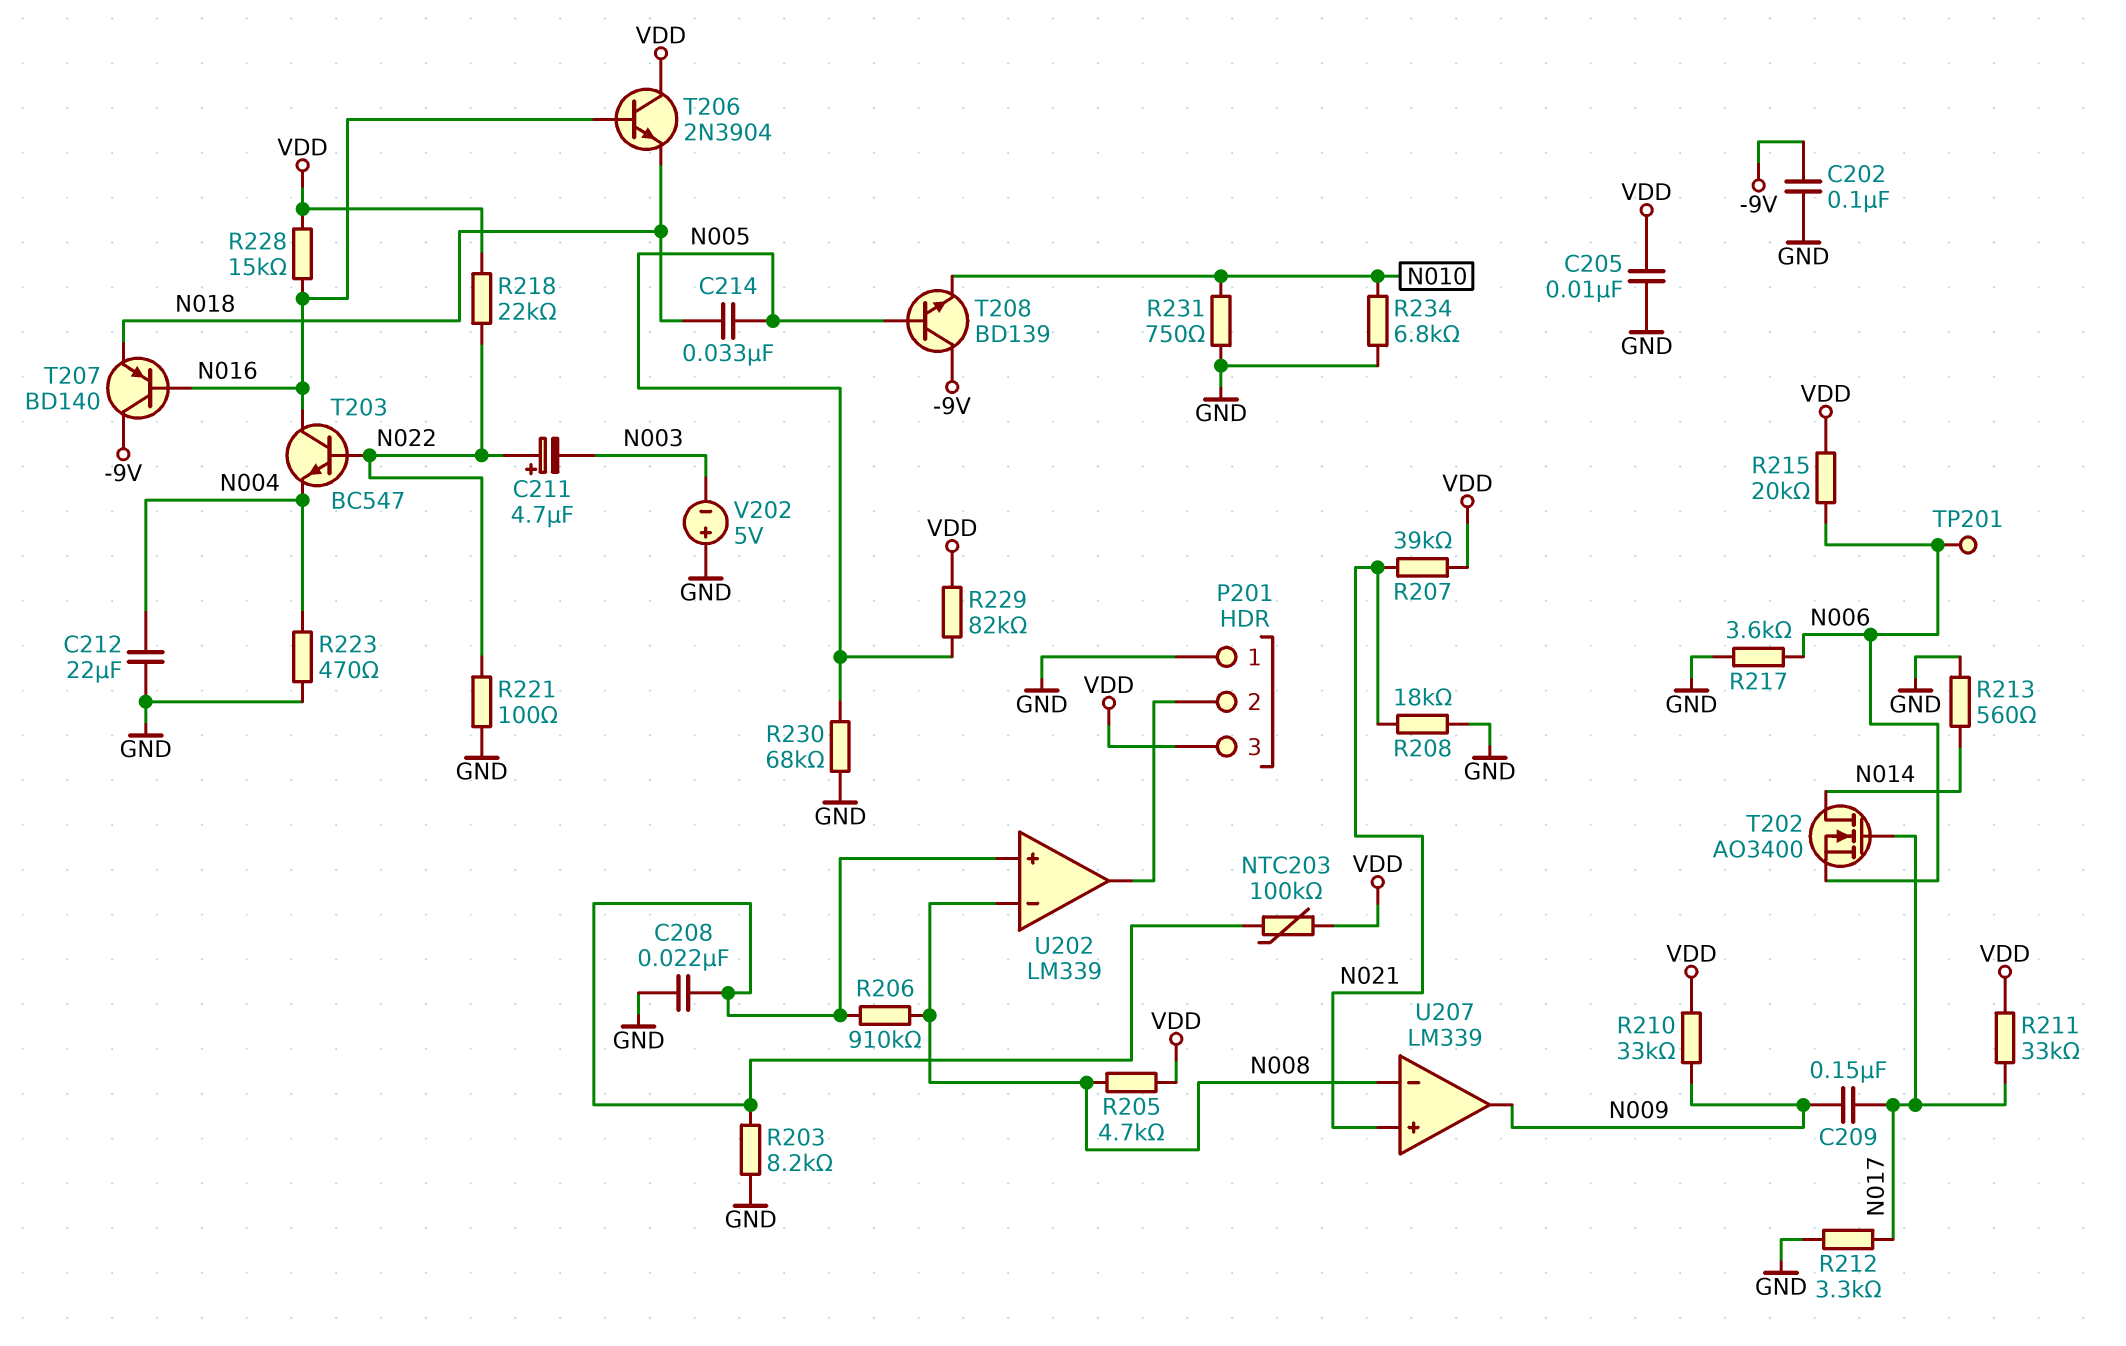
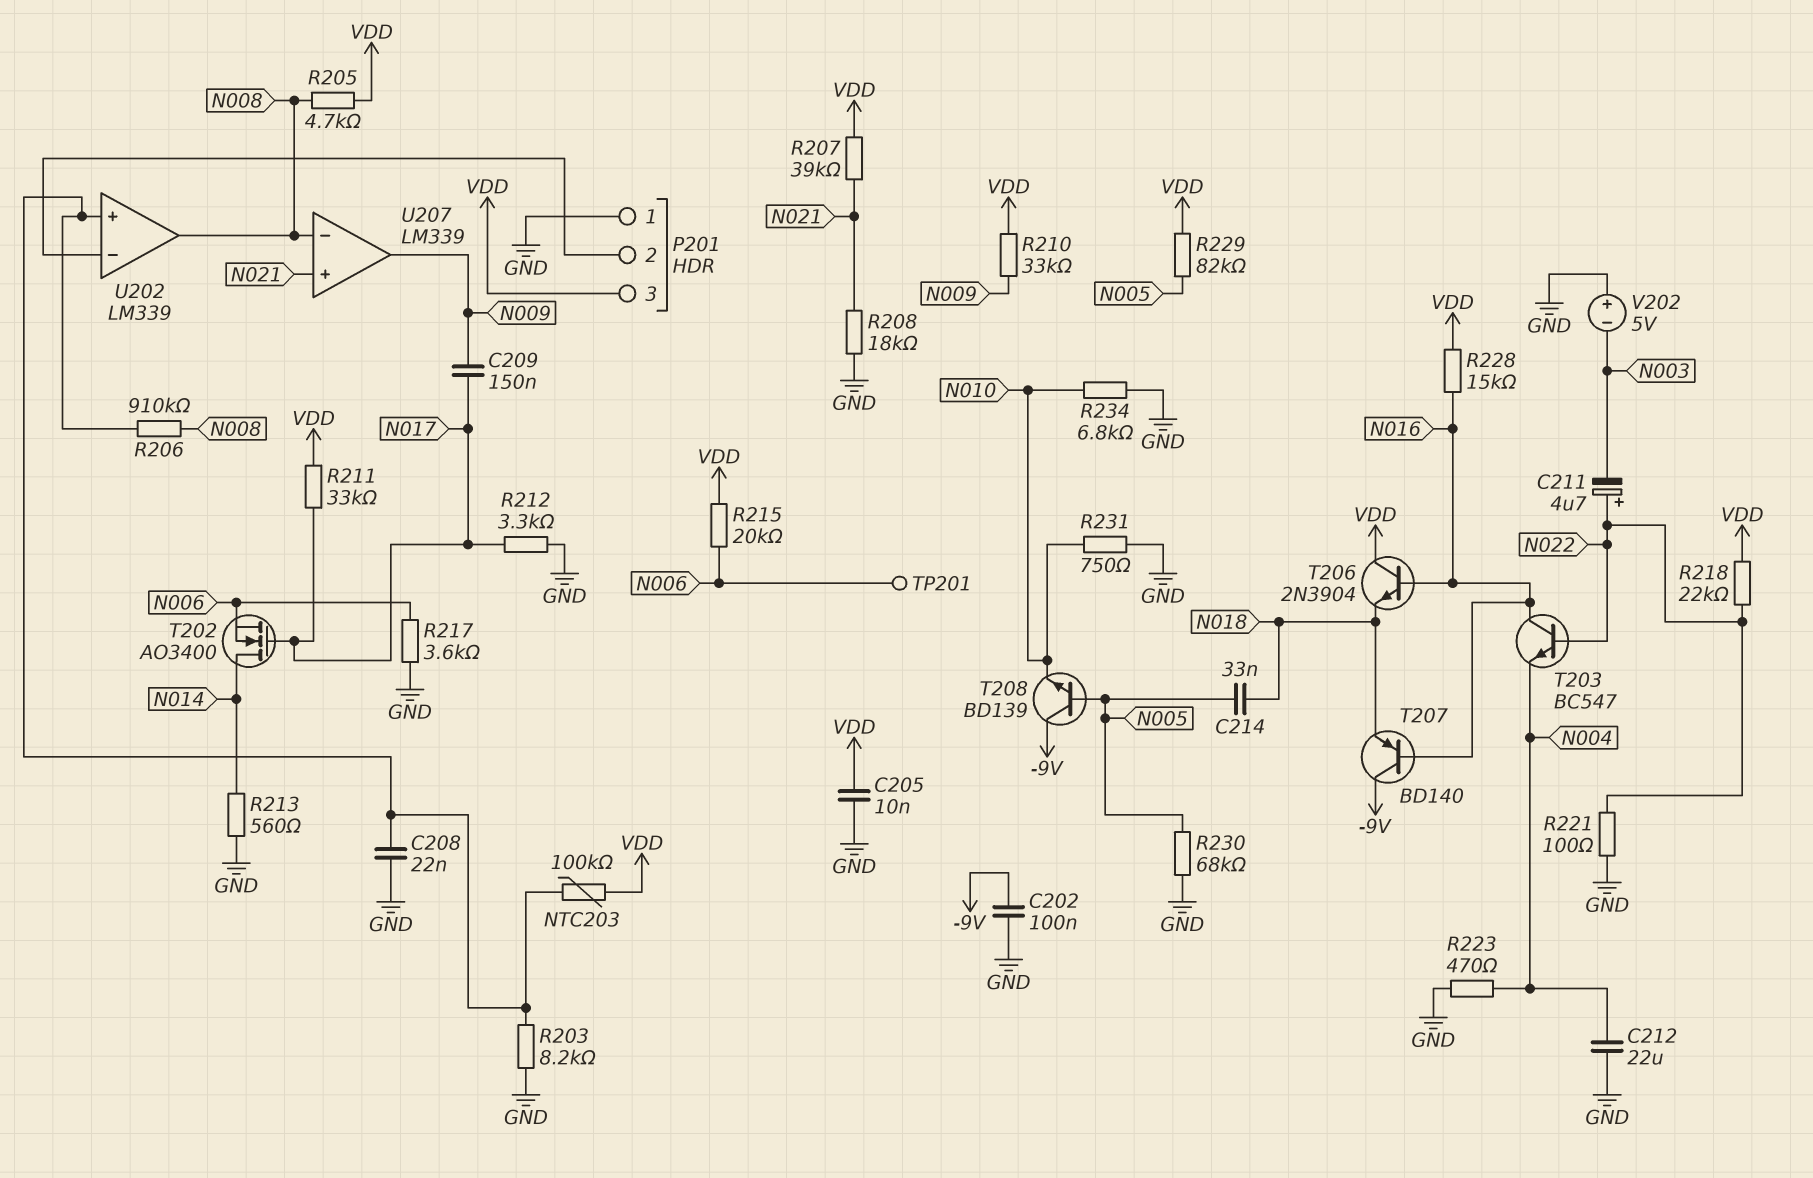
U202 pin in-: N008 -> P201/2
U202 pin out: P201/2 -> N008

